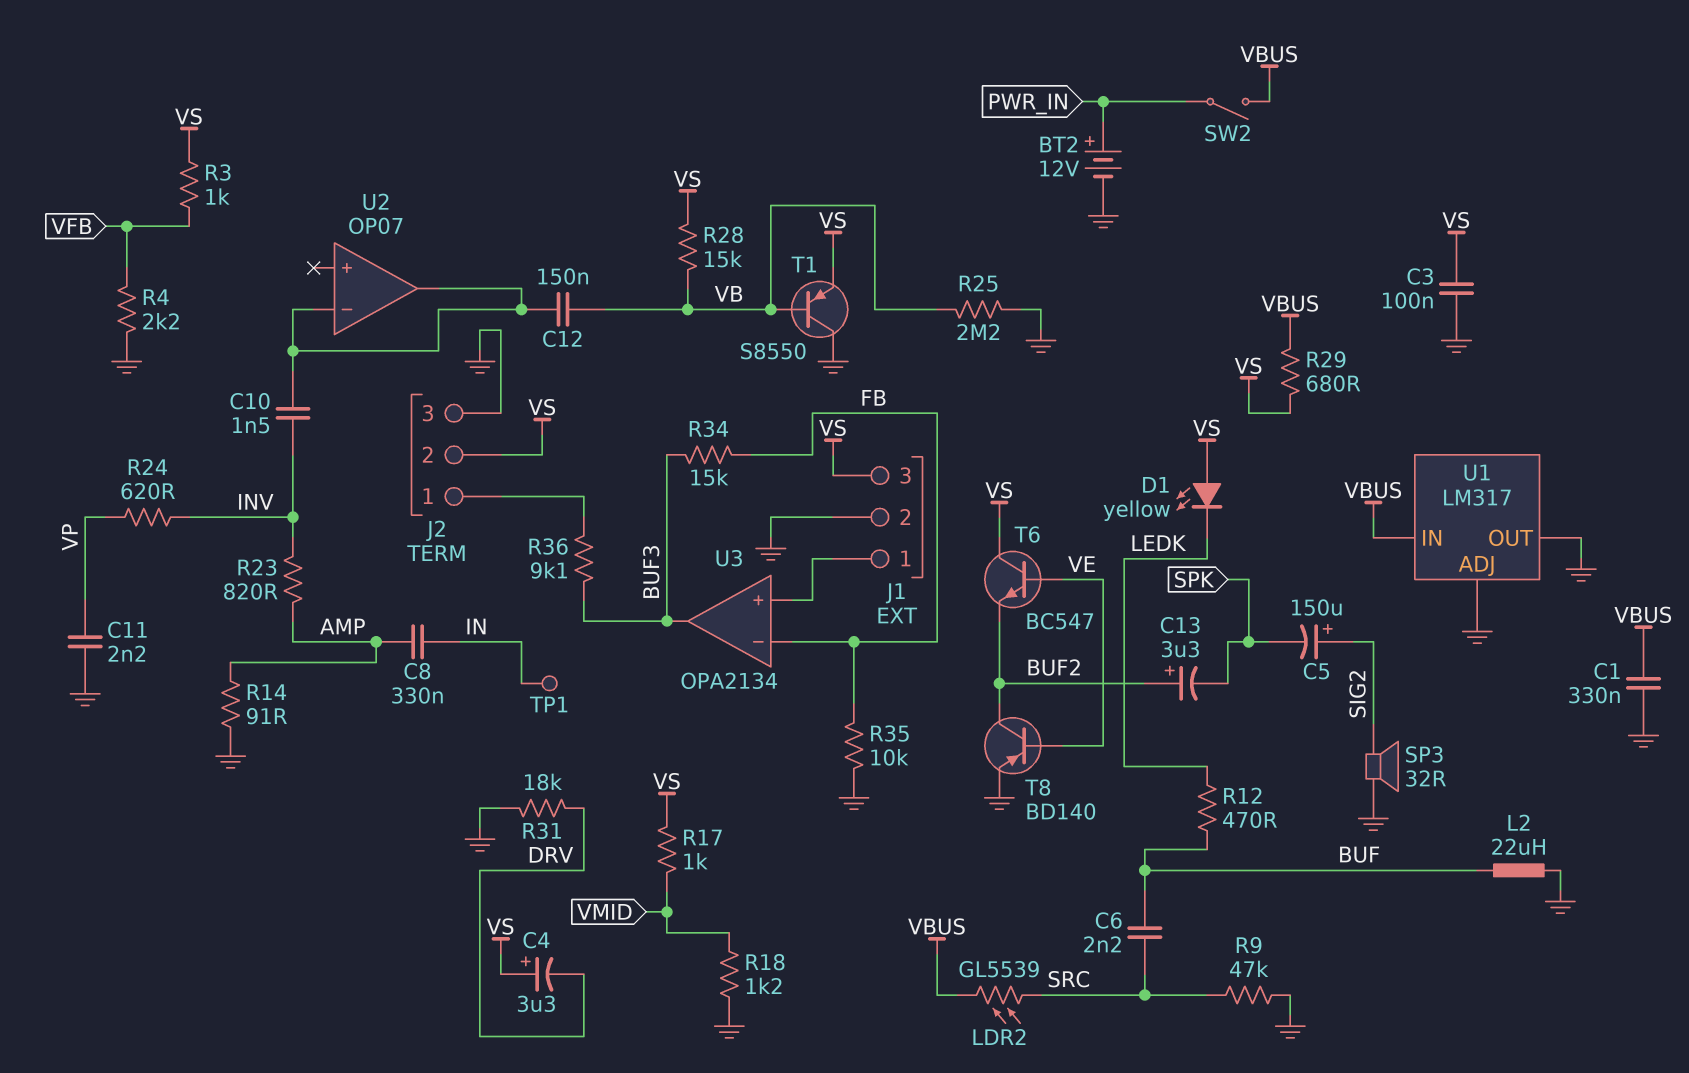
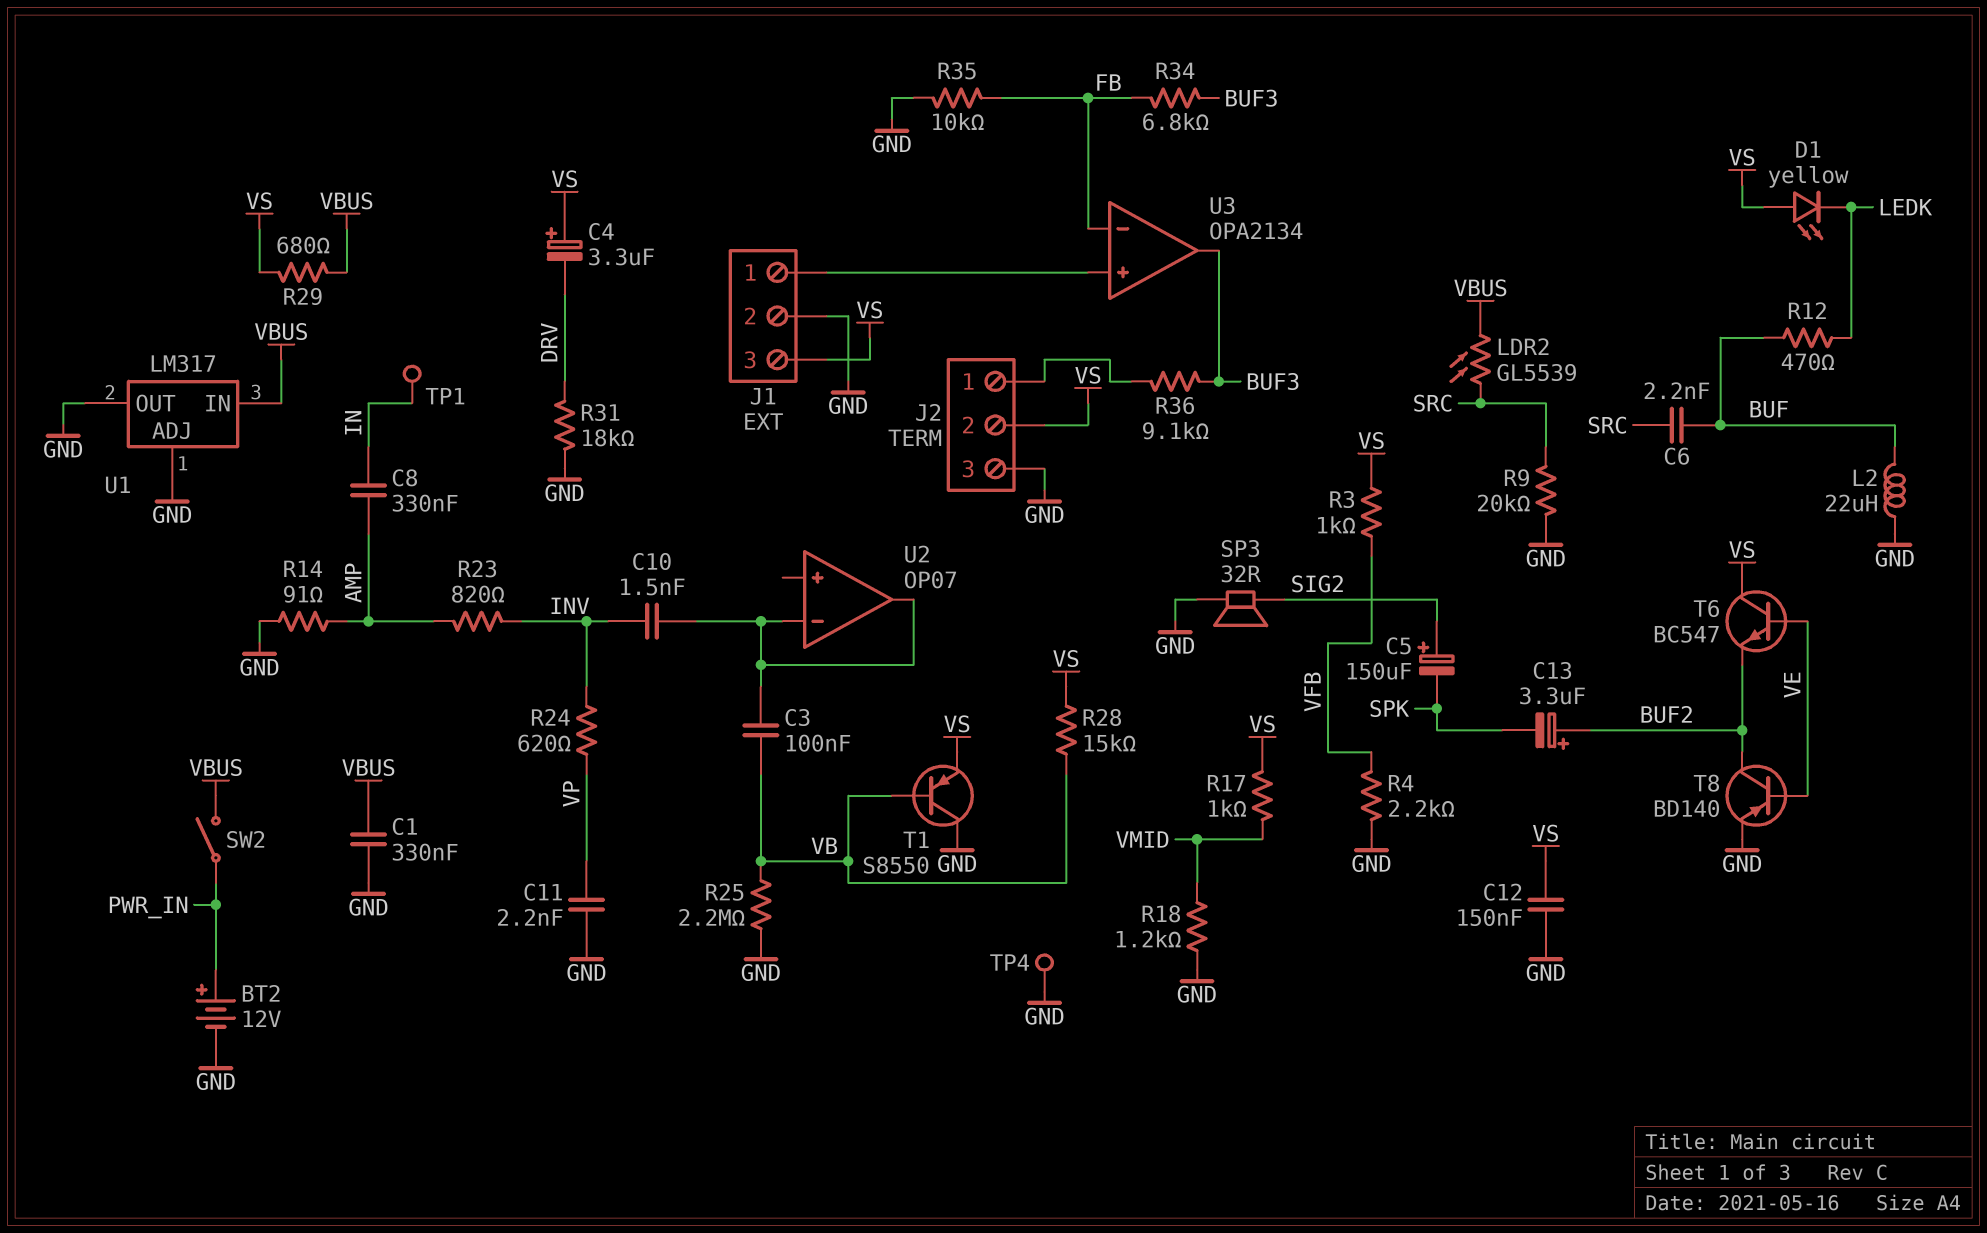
C3: 100nF (GND, VS) -> 100nF (U2/in-, VB)
C12: 150nF (U2/in-, VB) -> 150nF (GND, VS)
R9: 47k (GND, SRC) -> 20k (GND, SRC)
R34: 15k (BUF3, FB) -> 6.8k (BUF3, FB)
TP4: none -> test point (GND)

